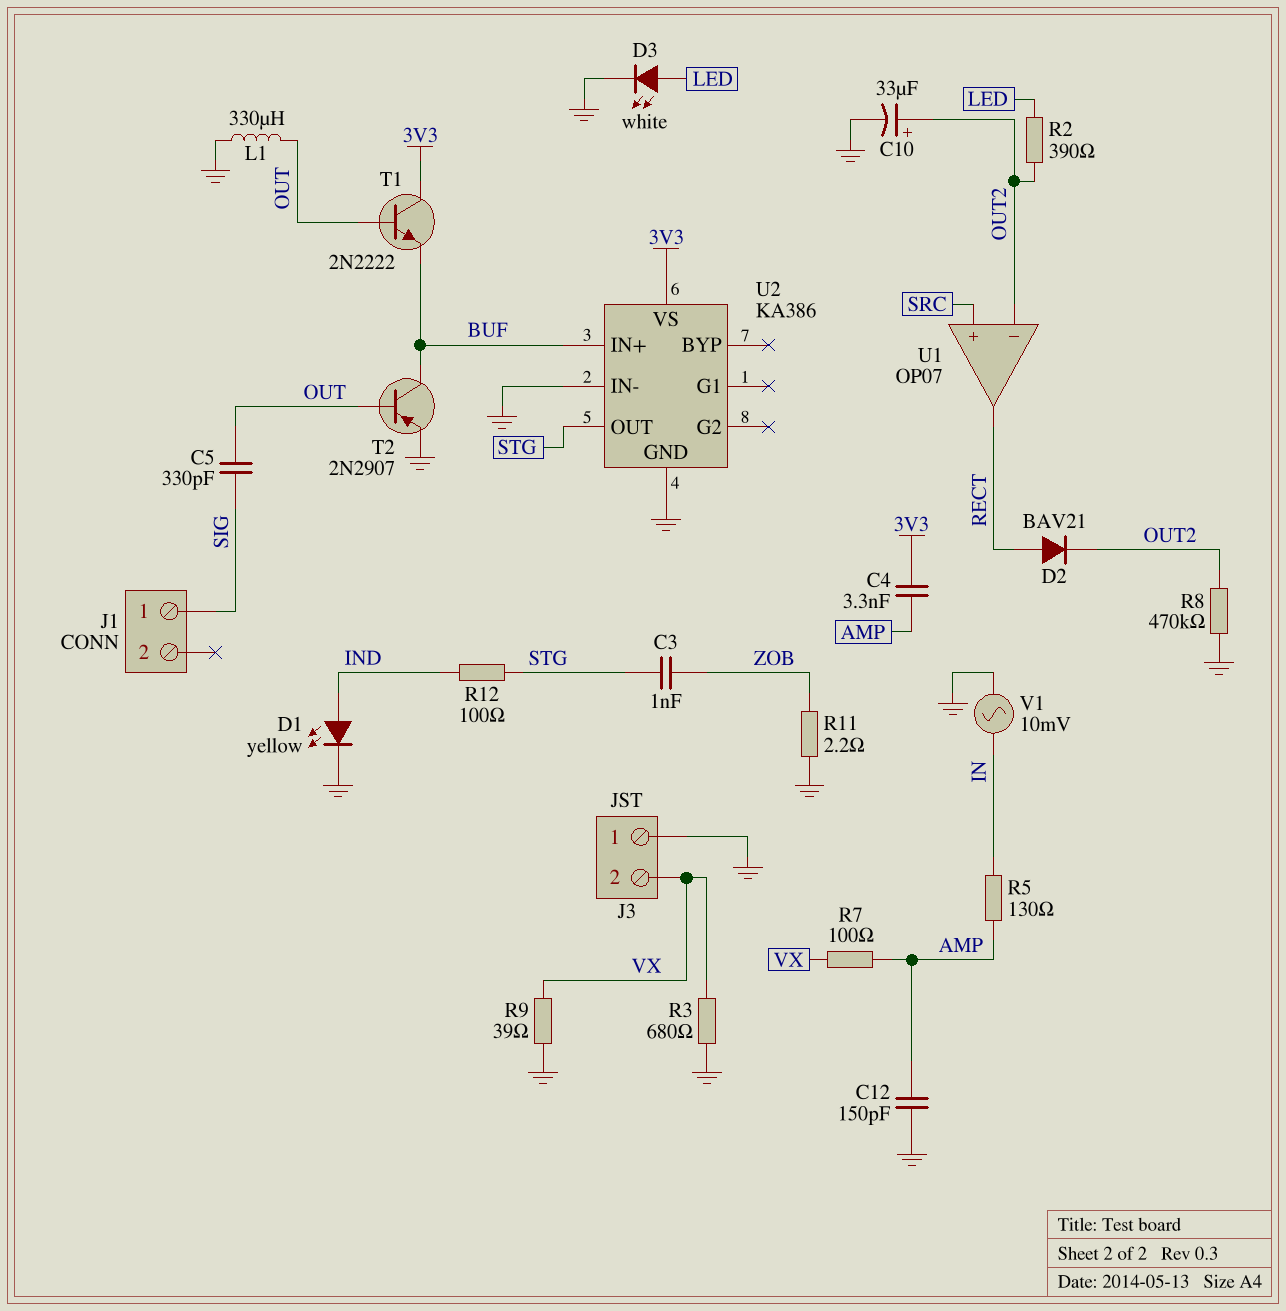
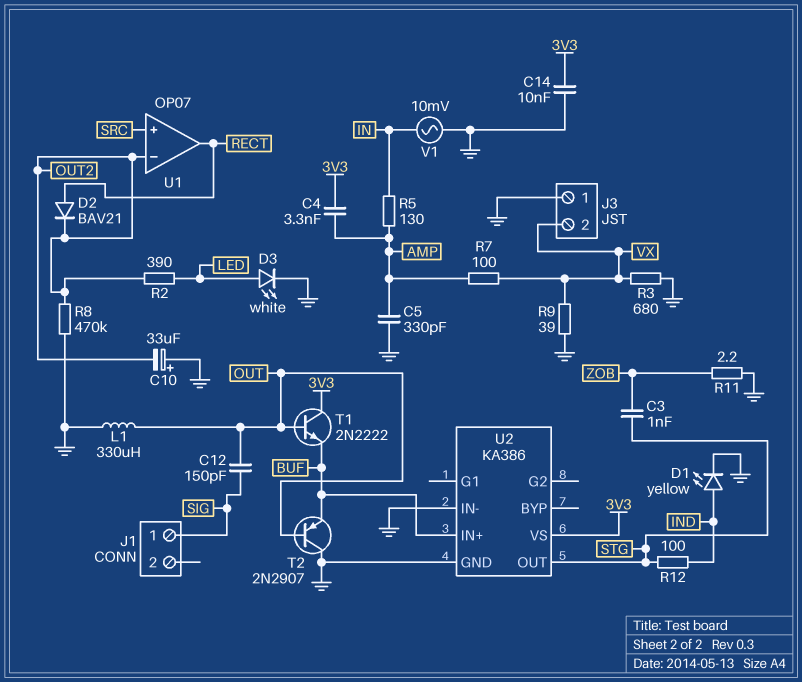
C5: 330pF (OUT, SIG) -> 330pF (AMP, GND)
C10: 33uF (plus OUT2, minus GND) -> 33uF (plus GND, minus OUT2)
C12: 150pF (AMP, GND) -> 150pF (OUT, SIG)
C14: none -> 10nF (3V3, GND)
T2: PNP 2N2907 (B OUT, C BUF, E GND) -> PNP 2N2907 (B OUT, C GND, E BUF)

